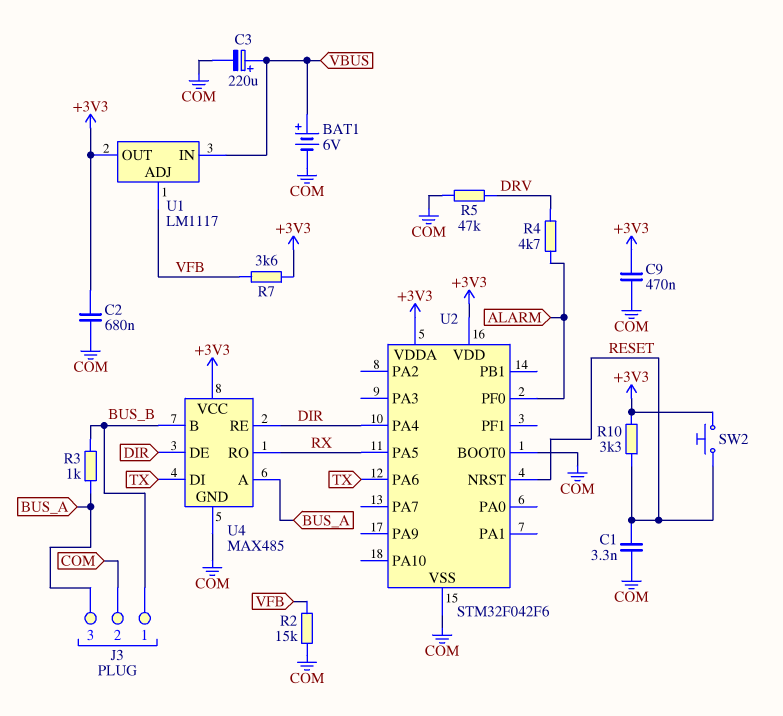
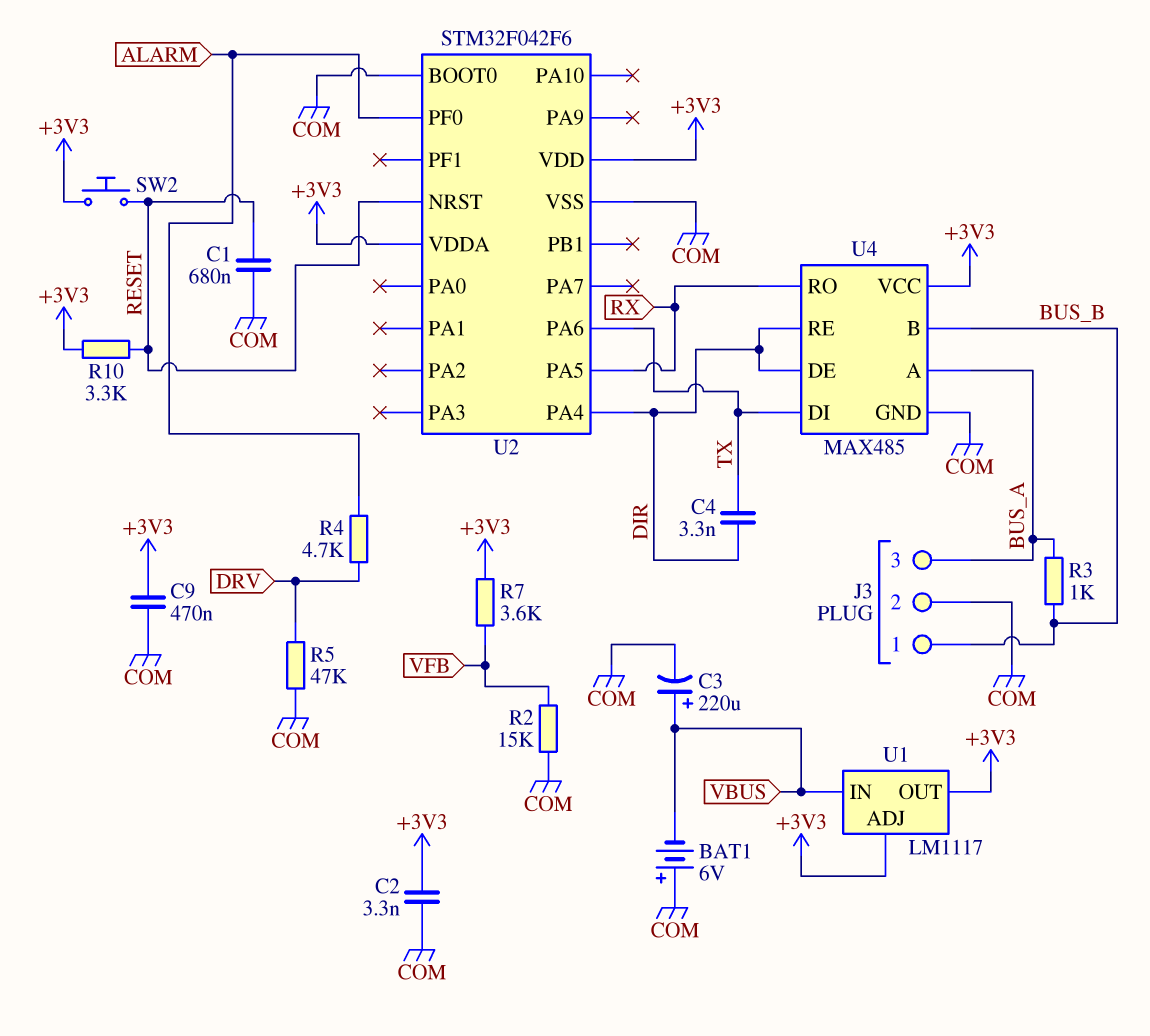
BAT1: 6V (plus VBUS, minus COM) -> 6V (plus COM, minus VBUS)
C1: 3.3nF (COM, RESET) -> 680nF (COM, RESET)
C2: 680nF (+3V3, COM) -> 3.3nF (+3V3, COM)
C4: none -> 3.3nF (DIR, TX)
U1 pin ADJ: VFB -> +3V3

